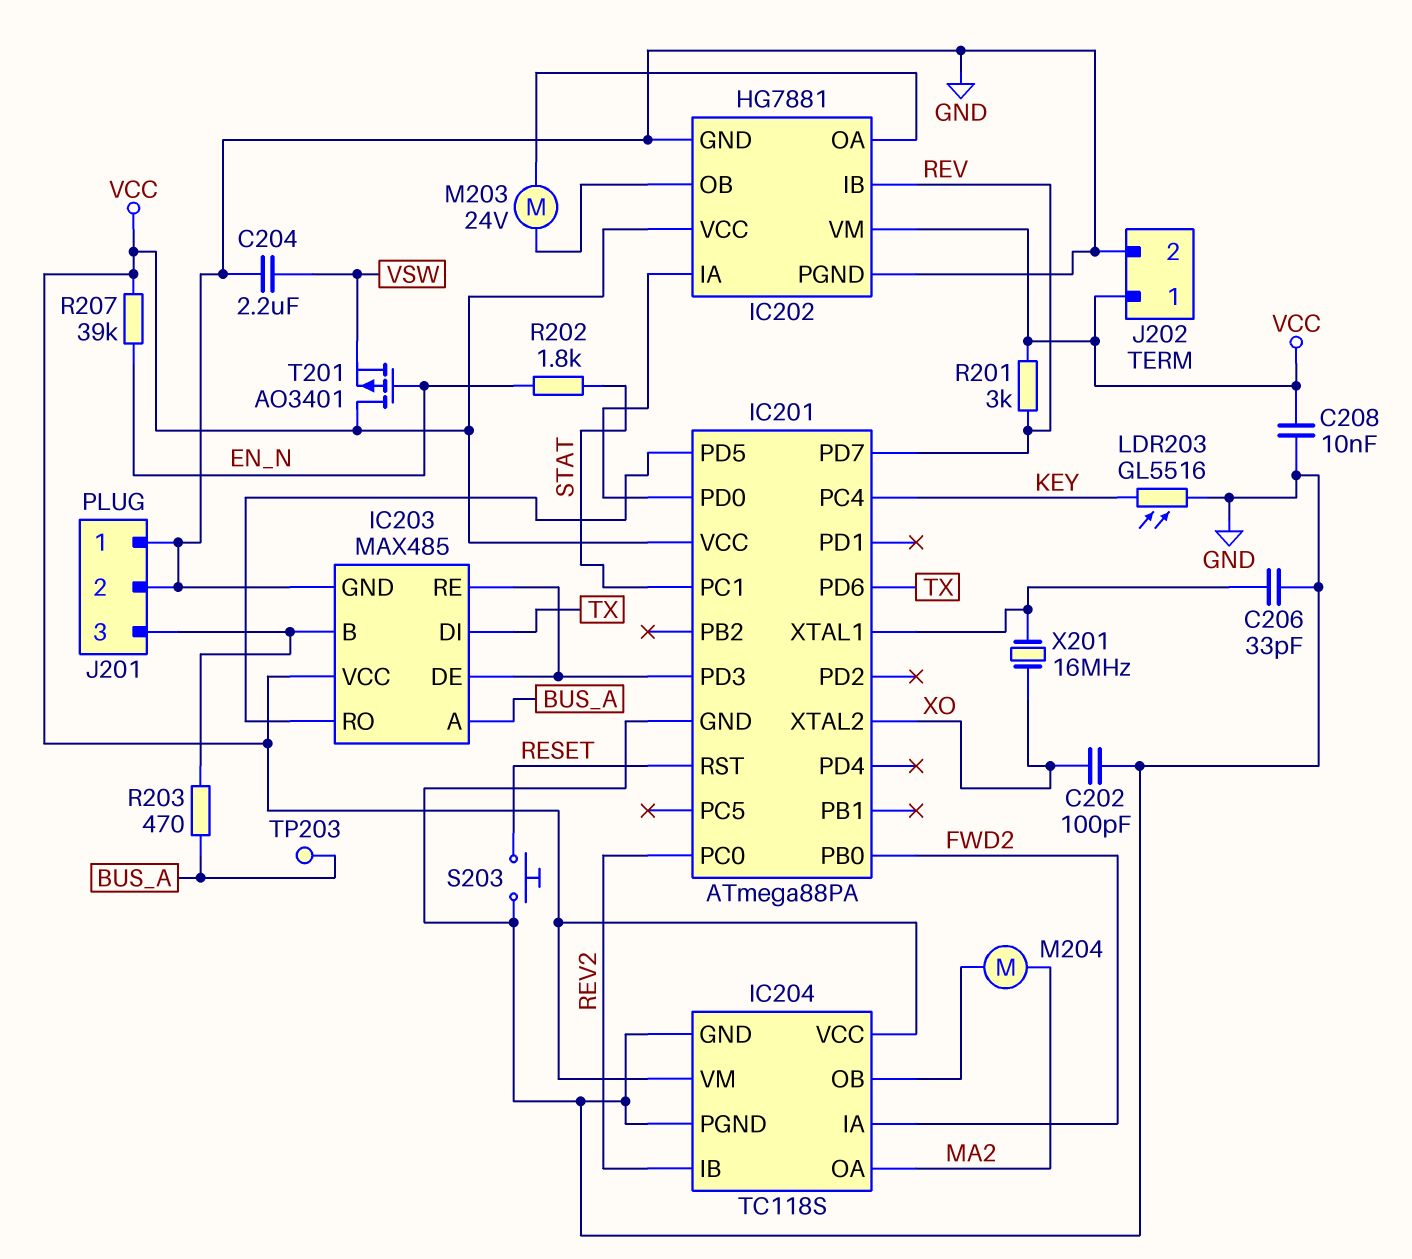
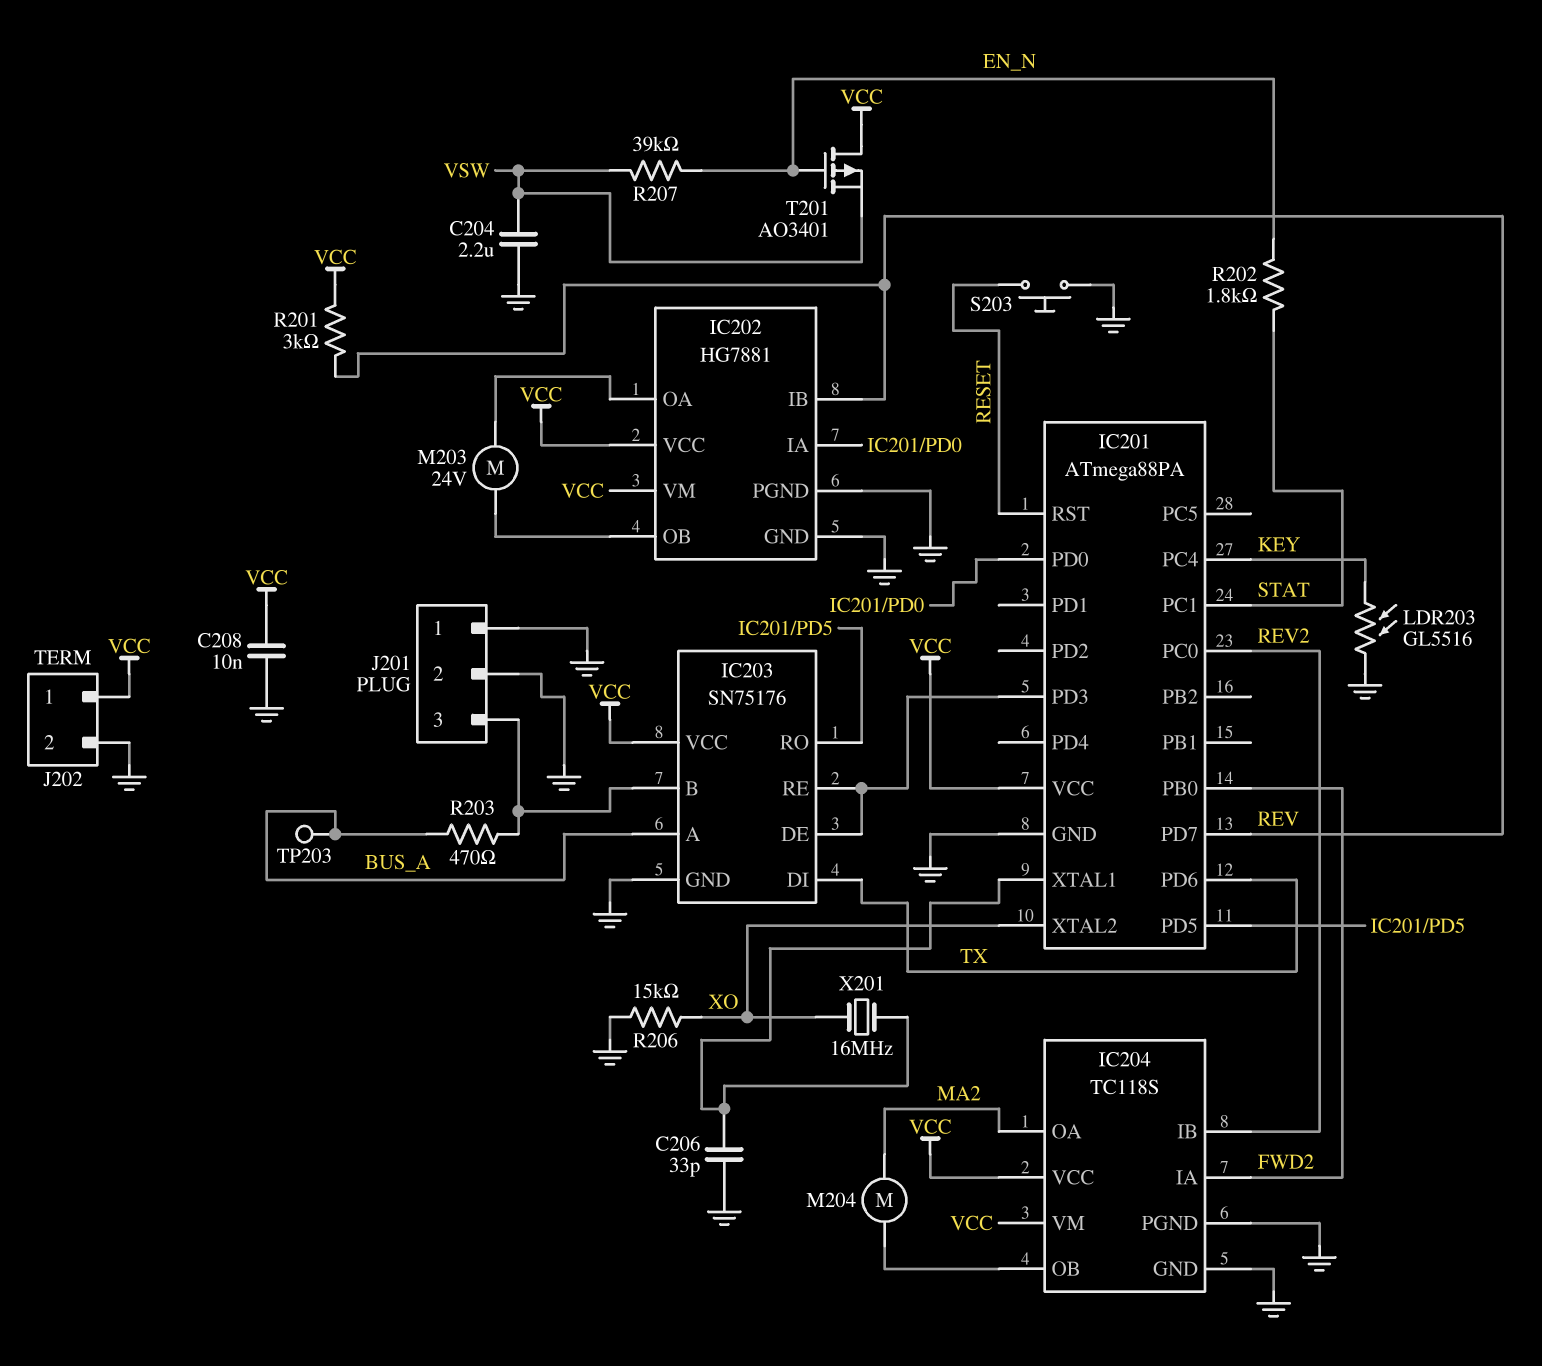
C202: 100pF (GND, XO) -> none
IC203: MAX485 -> SN75176
R206: none -> 15k (GND, XO)
R207: 39k (EN_N, VCC) -> 39k (EN_N, VSW)

